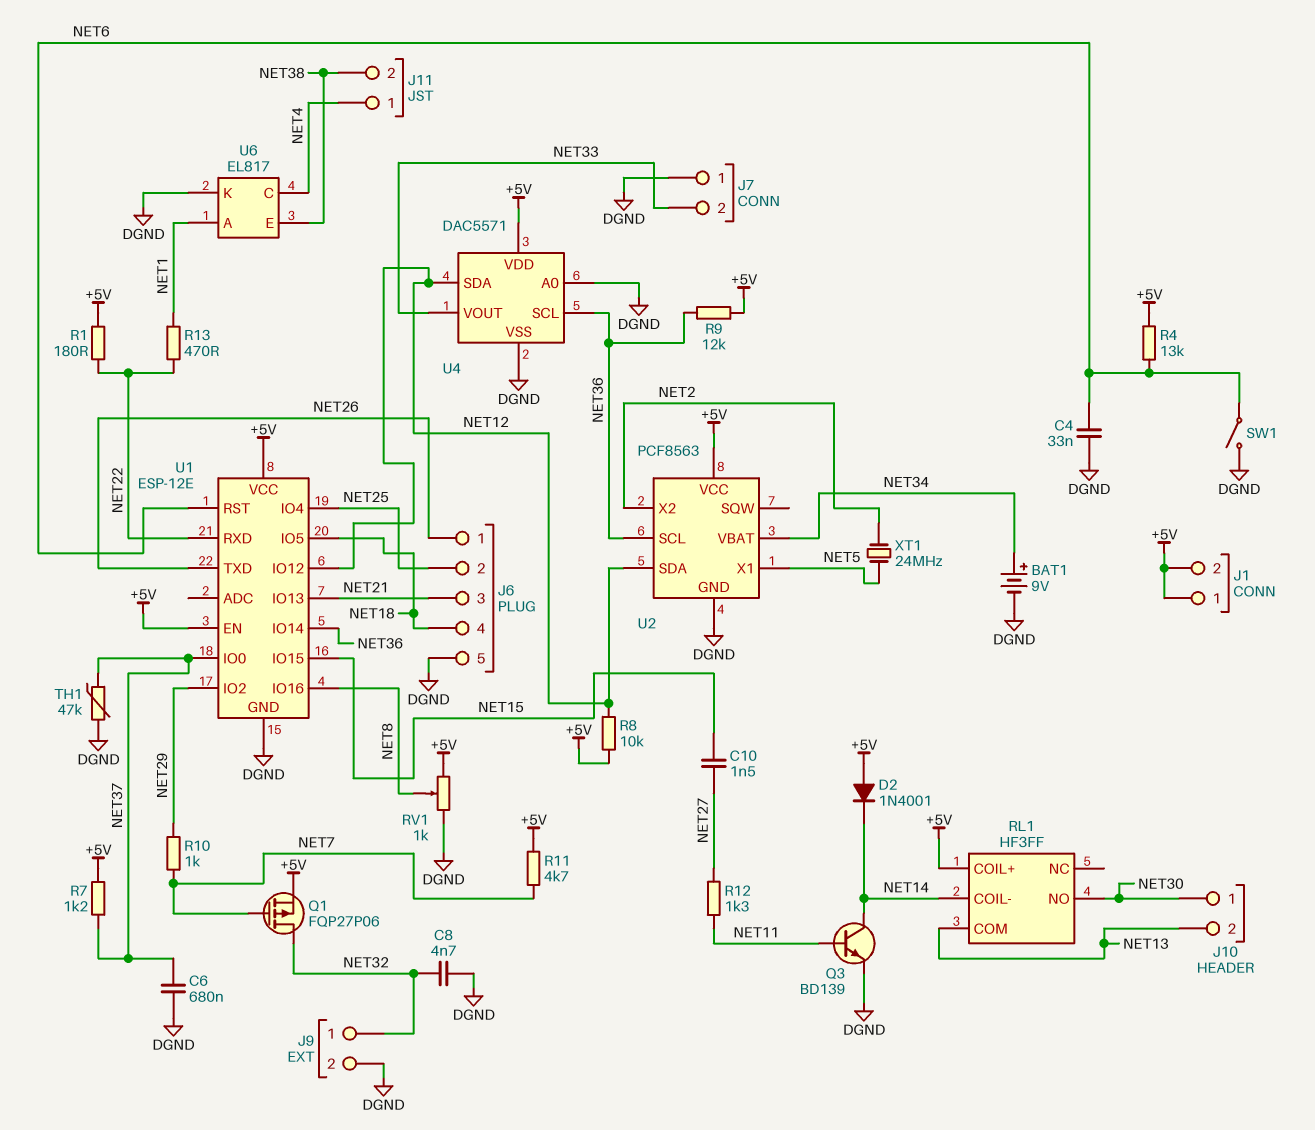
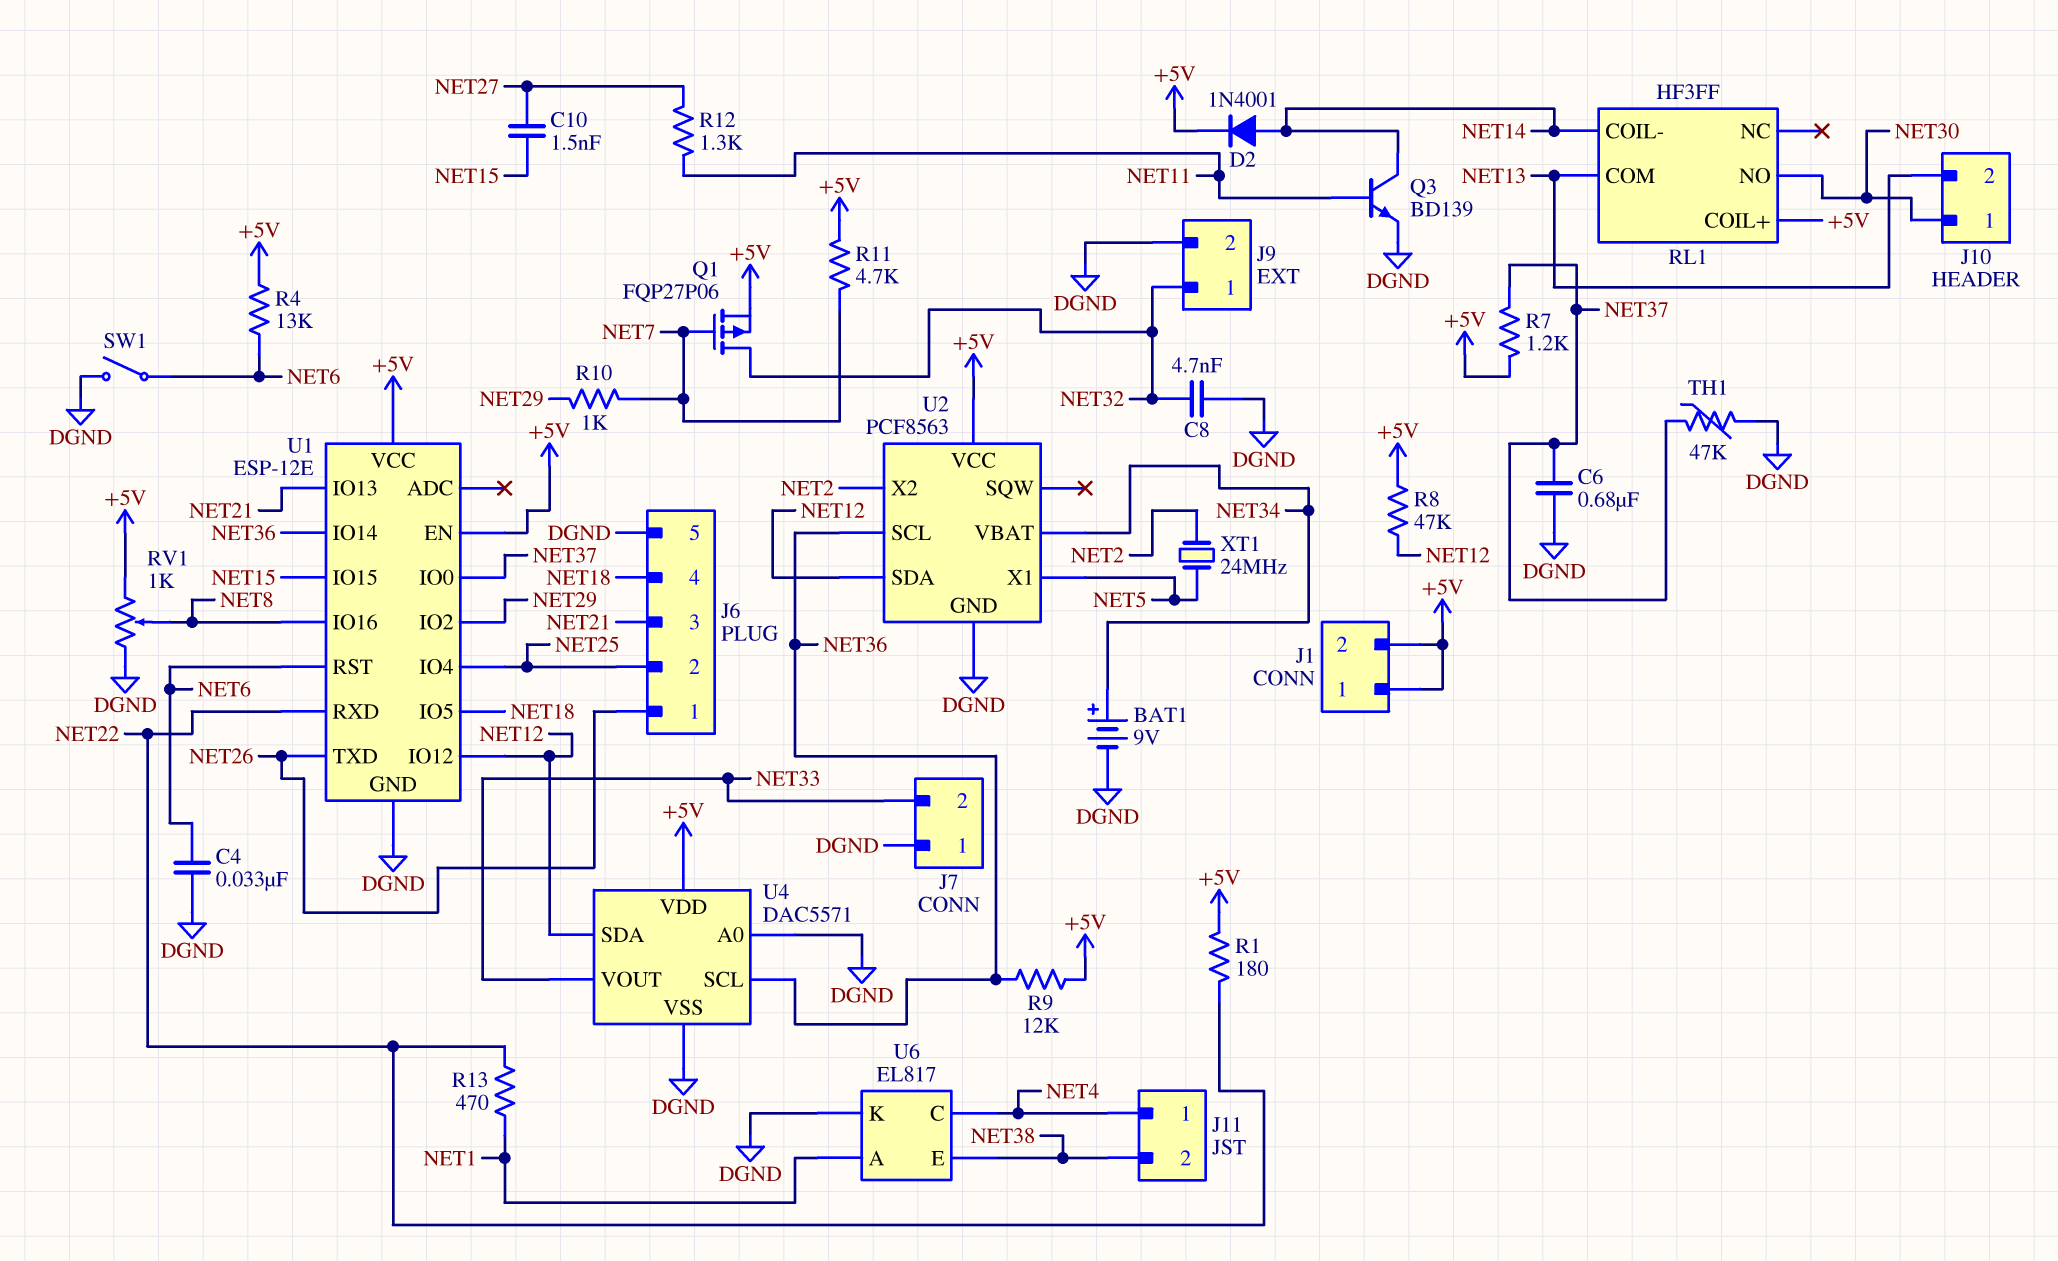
D2: diode 1N4001 (A +5V, K NET14) -> diode 1N4001 (A NET14, K +5V)
R8: 10k (+5V, NET12) -> 47k (+5V, NET12)

